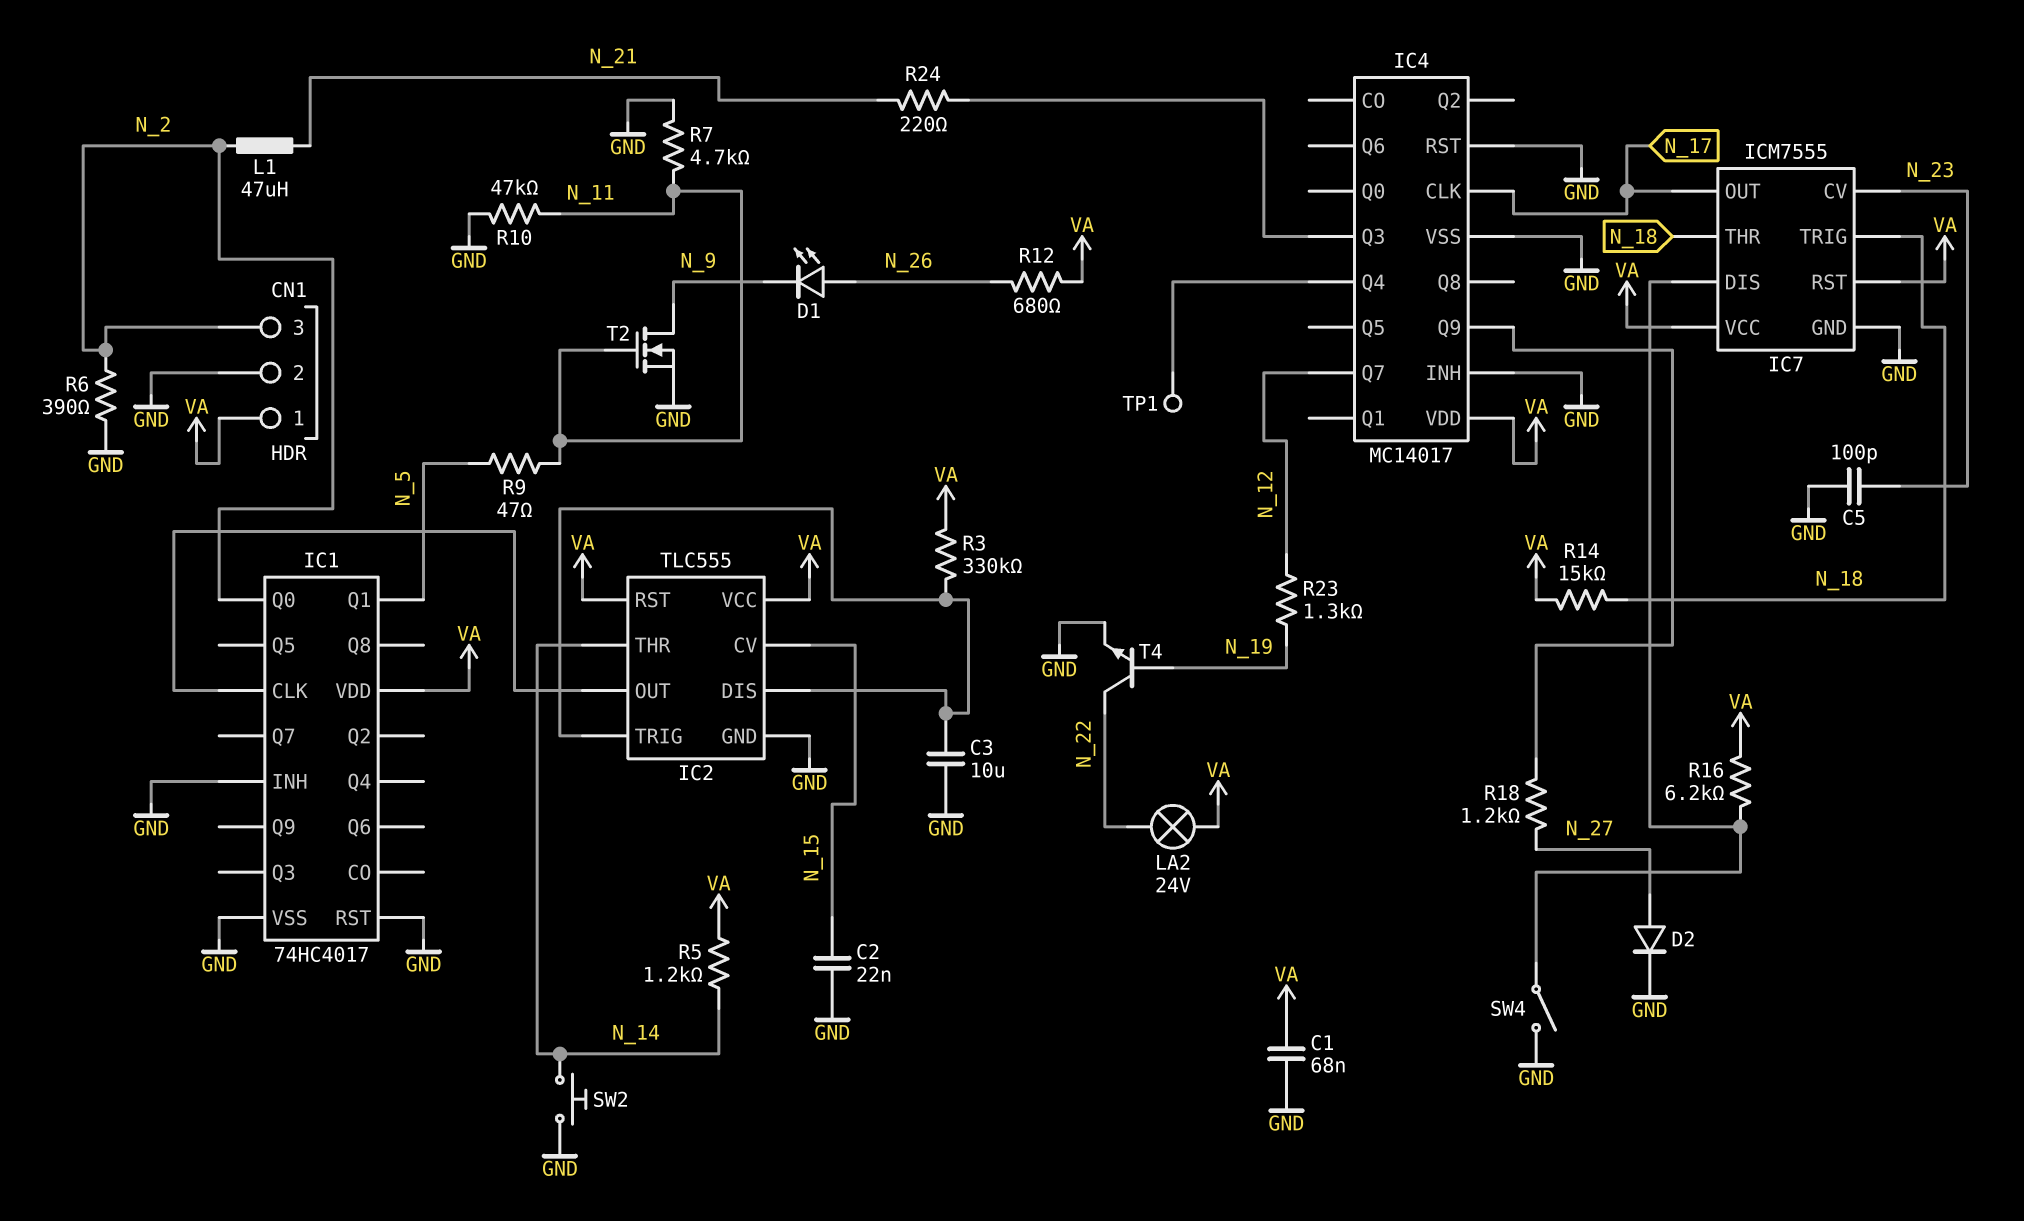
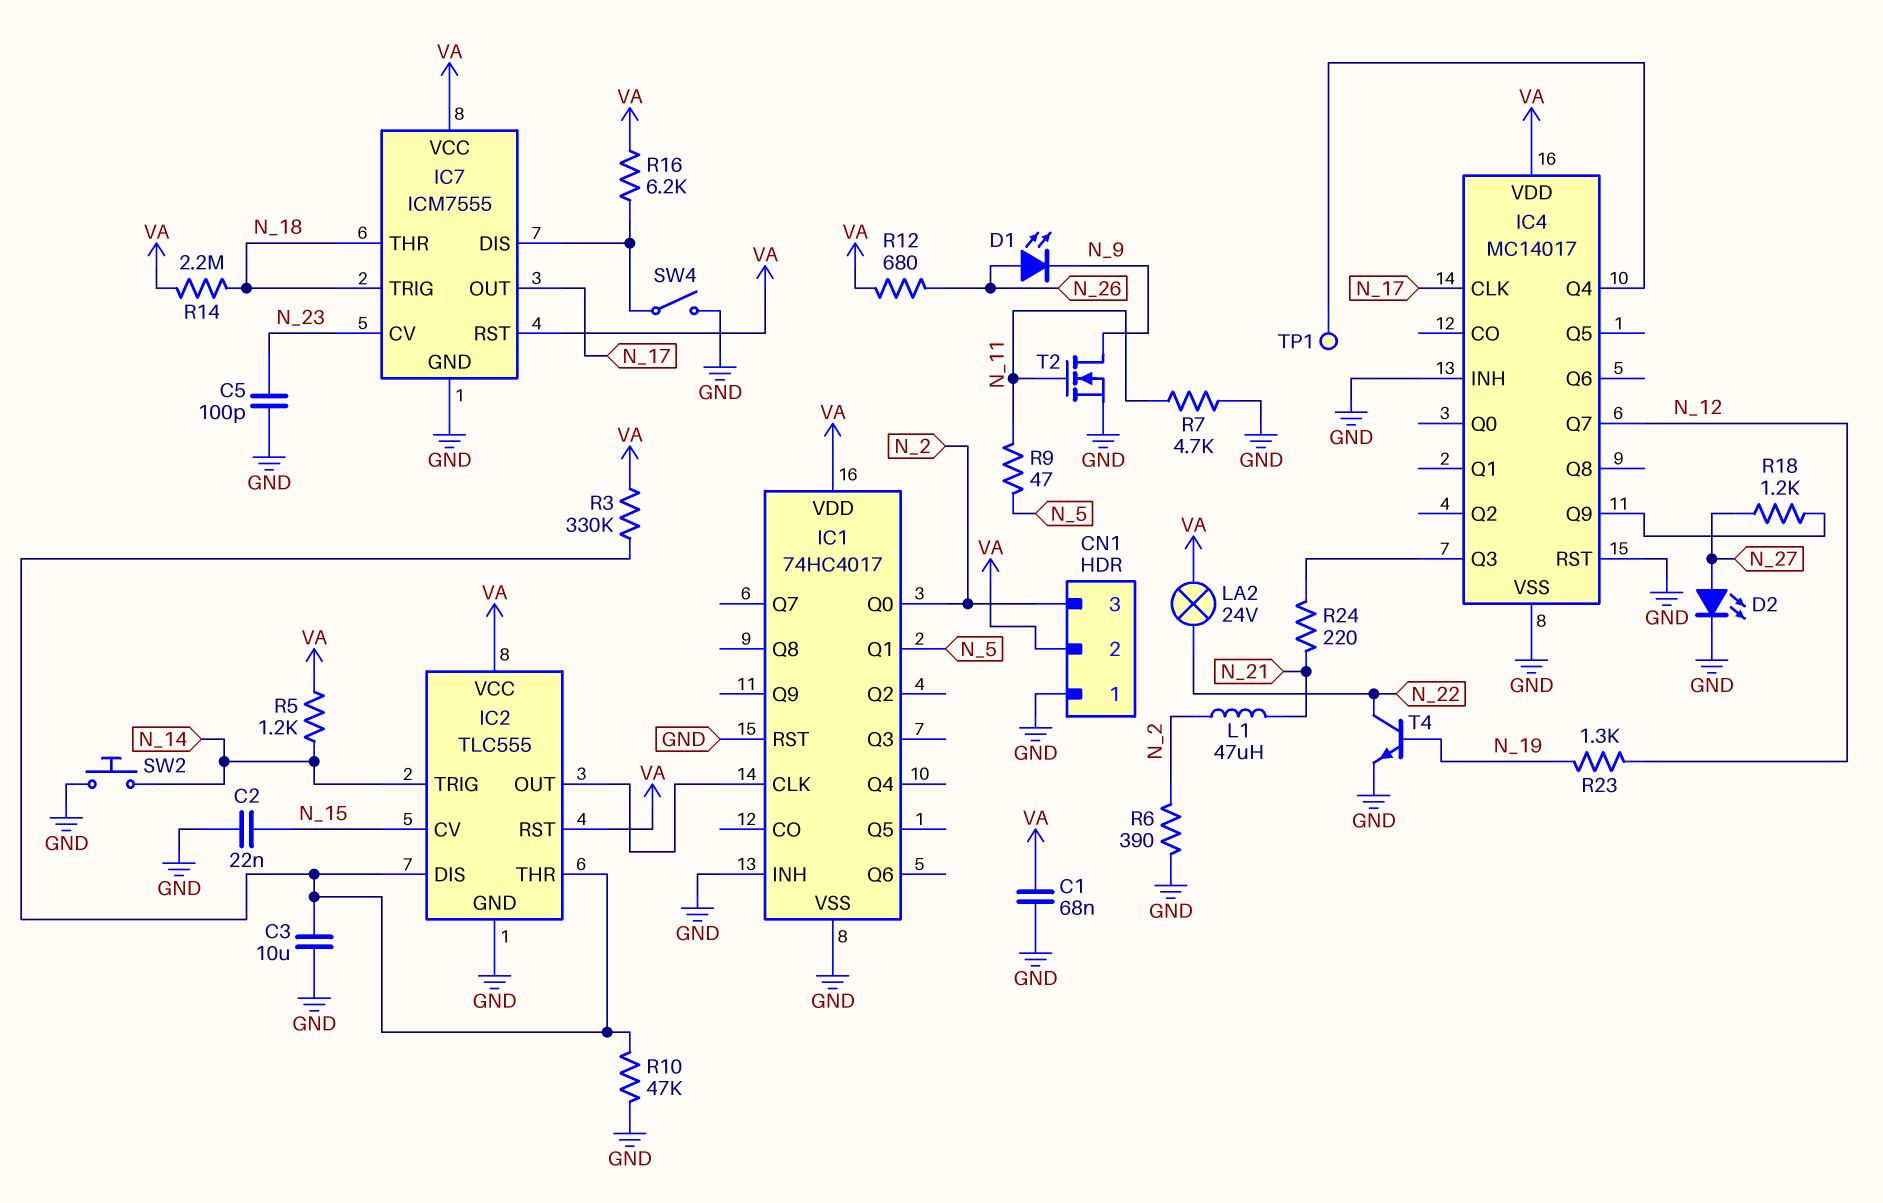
CN1 pin 1: VA -> GND
CN1 pin 2: GND -> VA
D2: diode (A N_27, K GND) -> LED (A N_27, K GND)
IC2 pin THR: N_14 -> IC2/DIS
IC2 pin TRIG: IC2/DIS -> N_14
R10: 47k (GND, N_11) -> 47k (GND, IC2/DIS)
R14: 15k (N_18, VA) -> 2.2M (N_18, VA)

